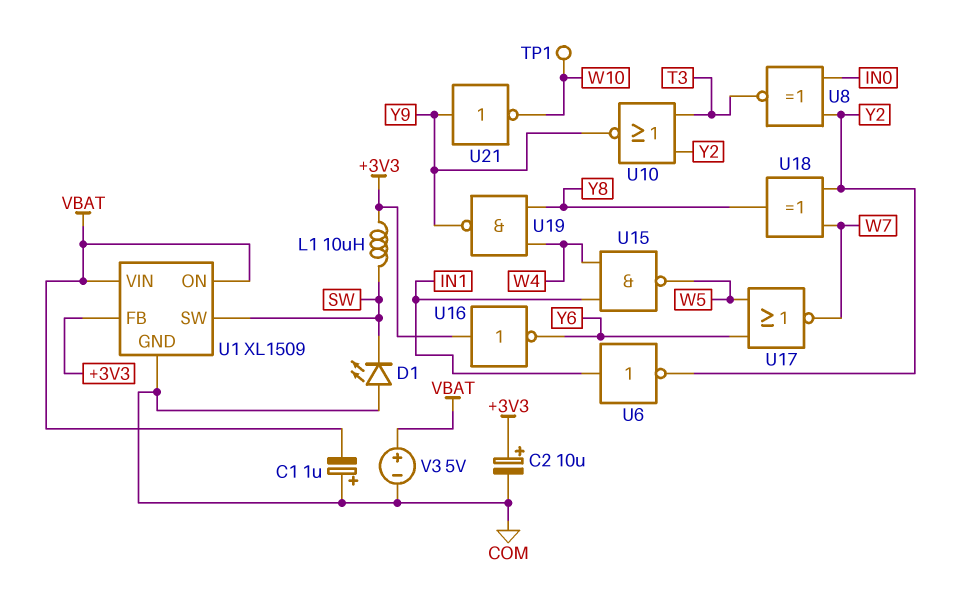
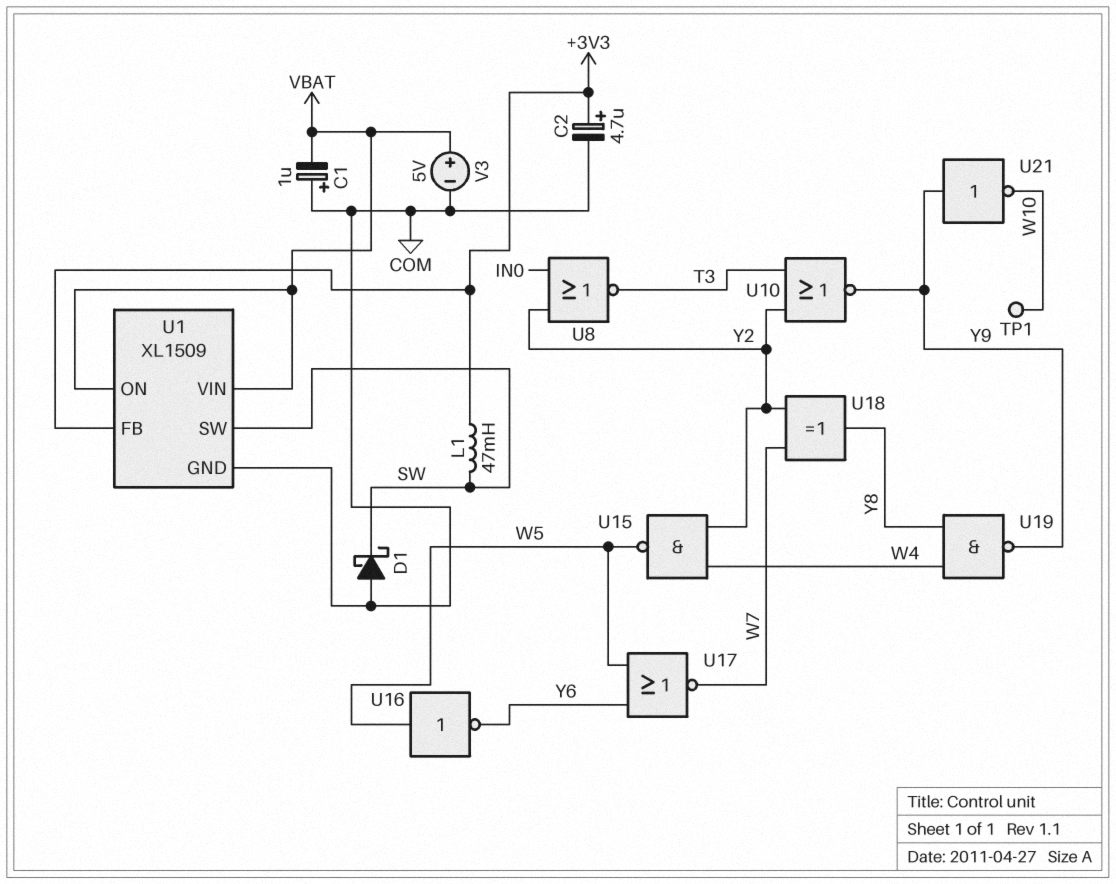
C2: 10uF (plus +3V3, minus COM) -> 4.7uF (plus +3V3, minus COM)
D1: LED (A COM, K SW) -> schottky (A COM, K SW)
L1: 10uH (+3V3, SW) -> 47mH (+3V3, SW)
U6: NOT (in IN1, out Y2) -> none
U8: XNOR (in IN0, in Y2, out T3) -> NOR (in IN0, in Y2, out T3)
U15: NAND (in IN1, in W4, out W5) -> NAND (in W4, in Y2, out W5)
U16: NOT (in +3V3, out Y6) -> NOT (in W5, out Y6)

